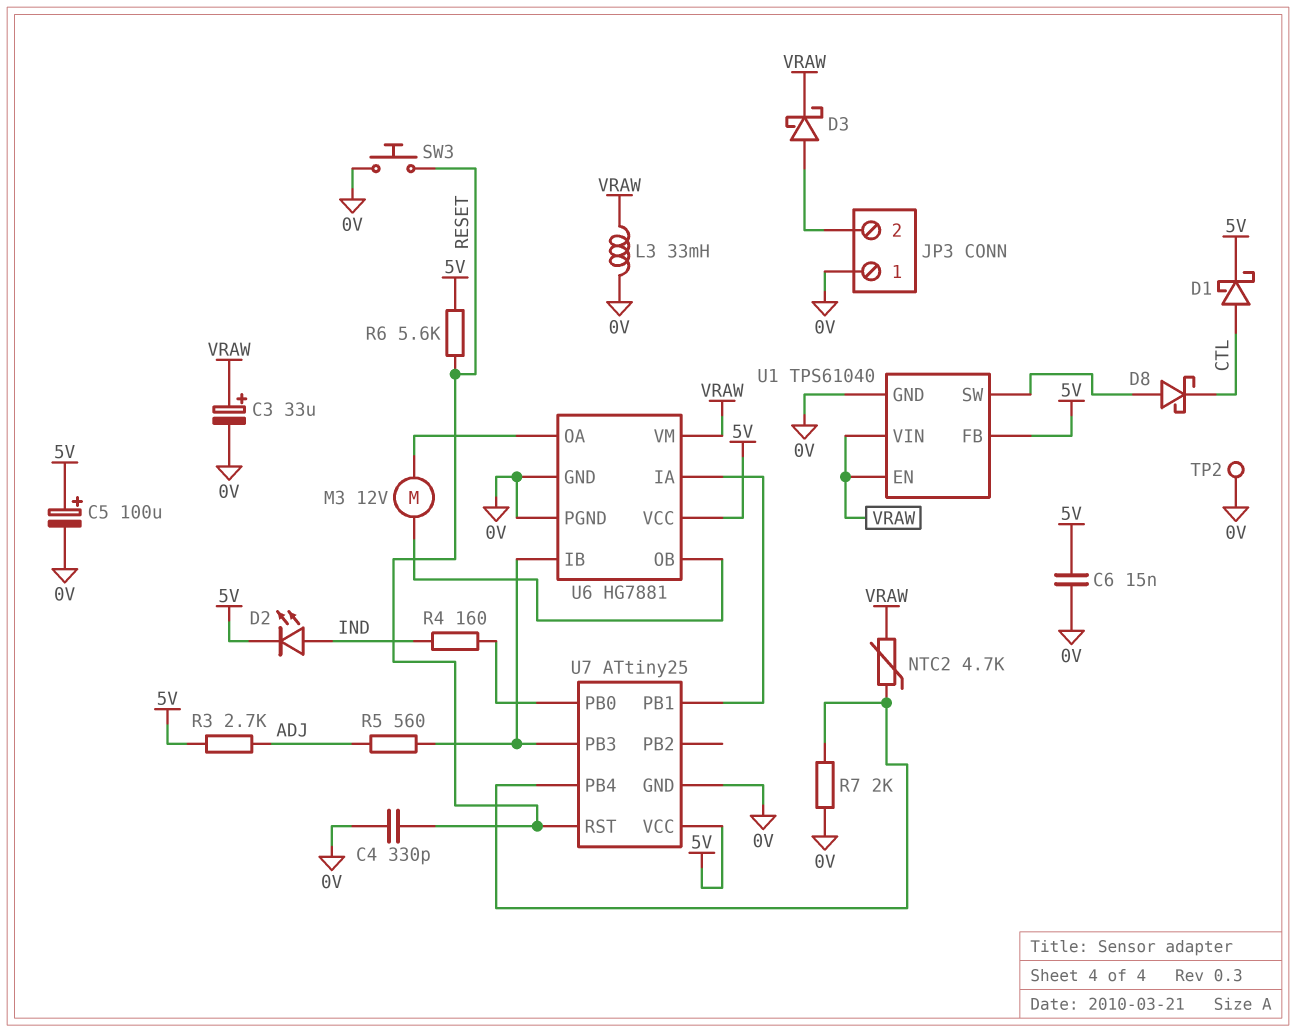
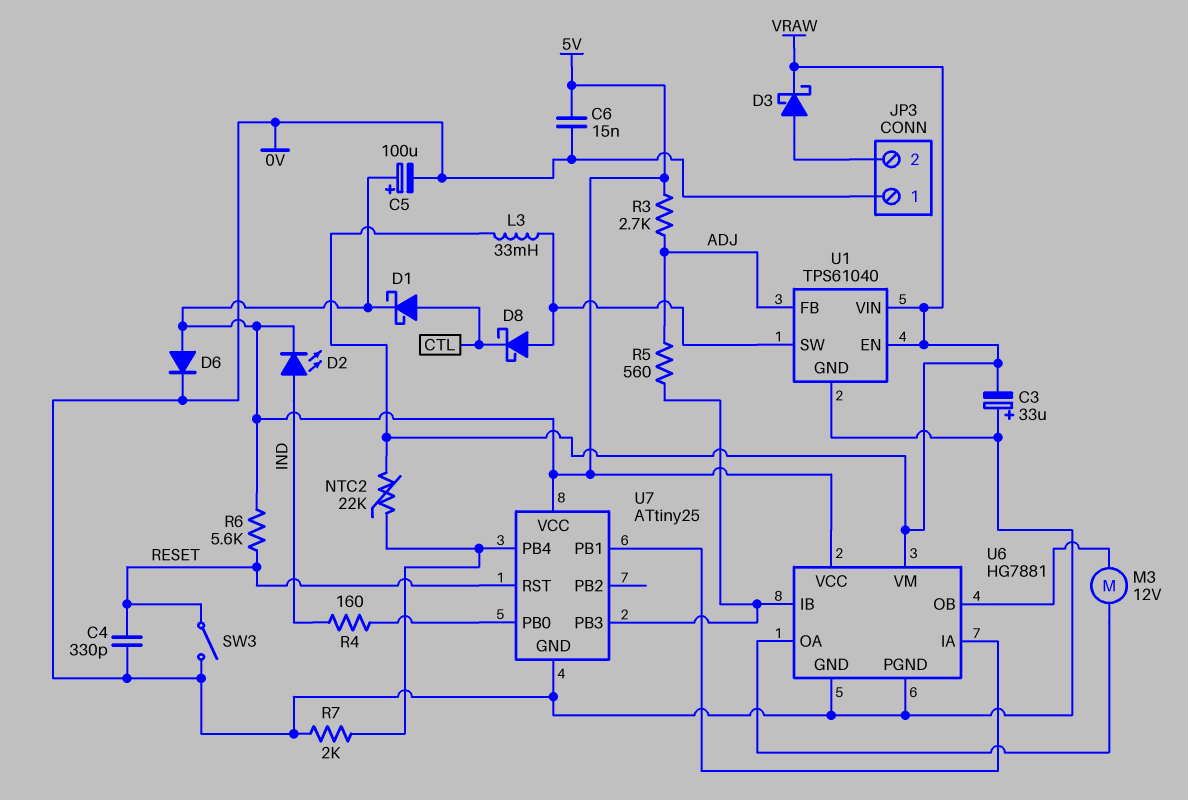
C3: 33uF (plus VRAW, minus 0V) -> 33uF (plus 0V, minus VRAW)
D6: none -> diode (A 5V, K 0V)
L3: 33mH (0V, VRAW) -> 33mH (U1/SW, VRAW)
NTC2: 4.7k (U7/PB4, VRAW) -> 22k (U7/PB4, VRAW)
SW3: button (0V, RESET) -> switch (0V, RESET)
TP2: test point (0V) -> none
U1 pin FB: 5V -> ADJ

